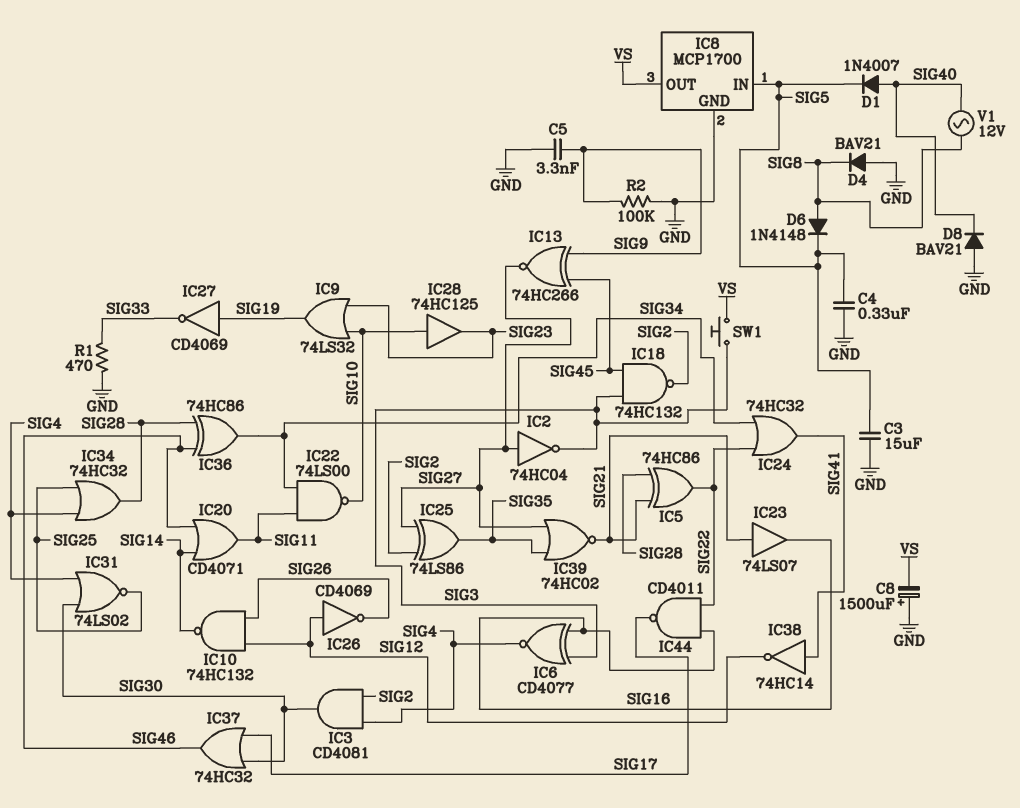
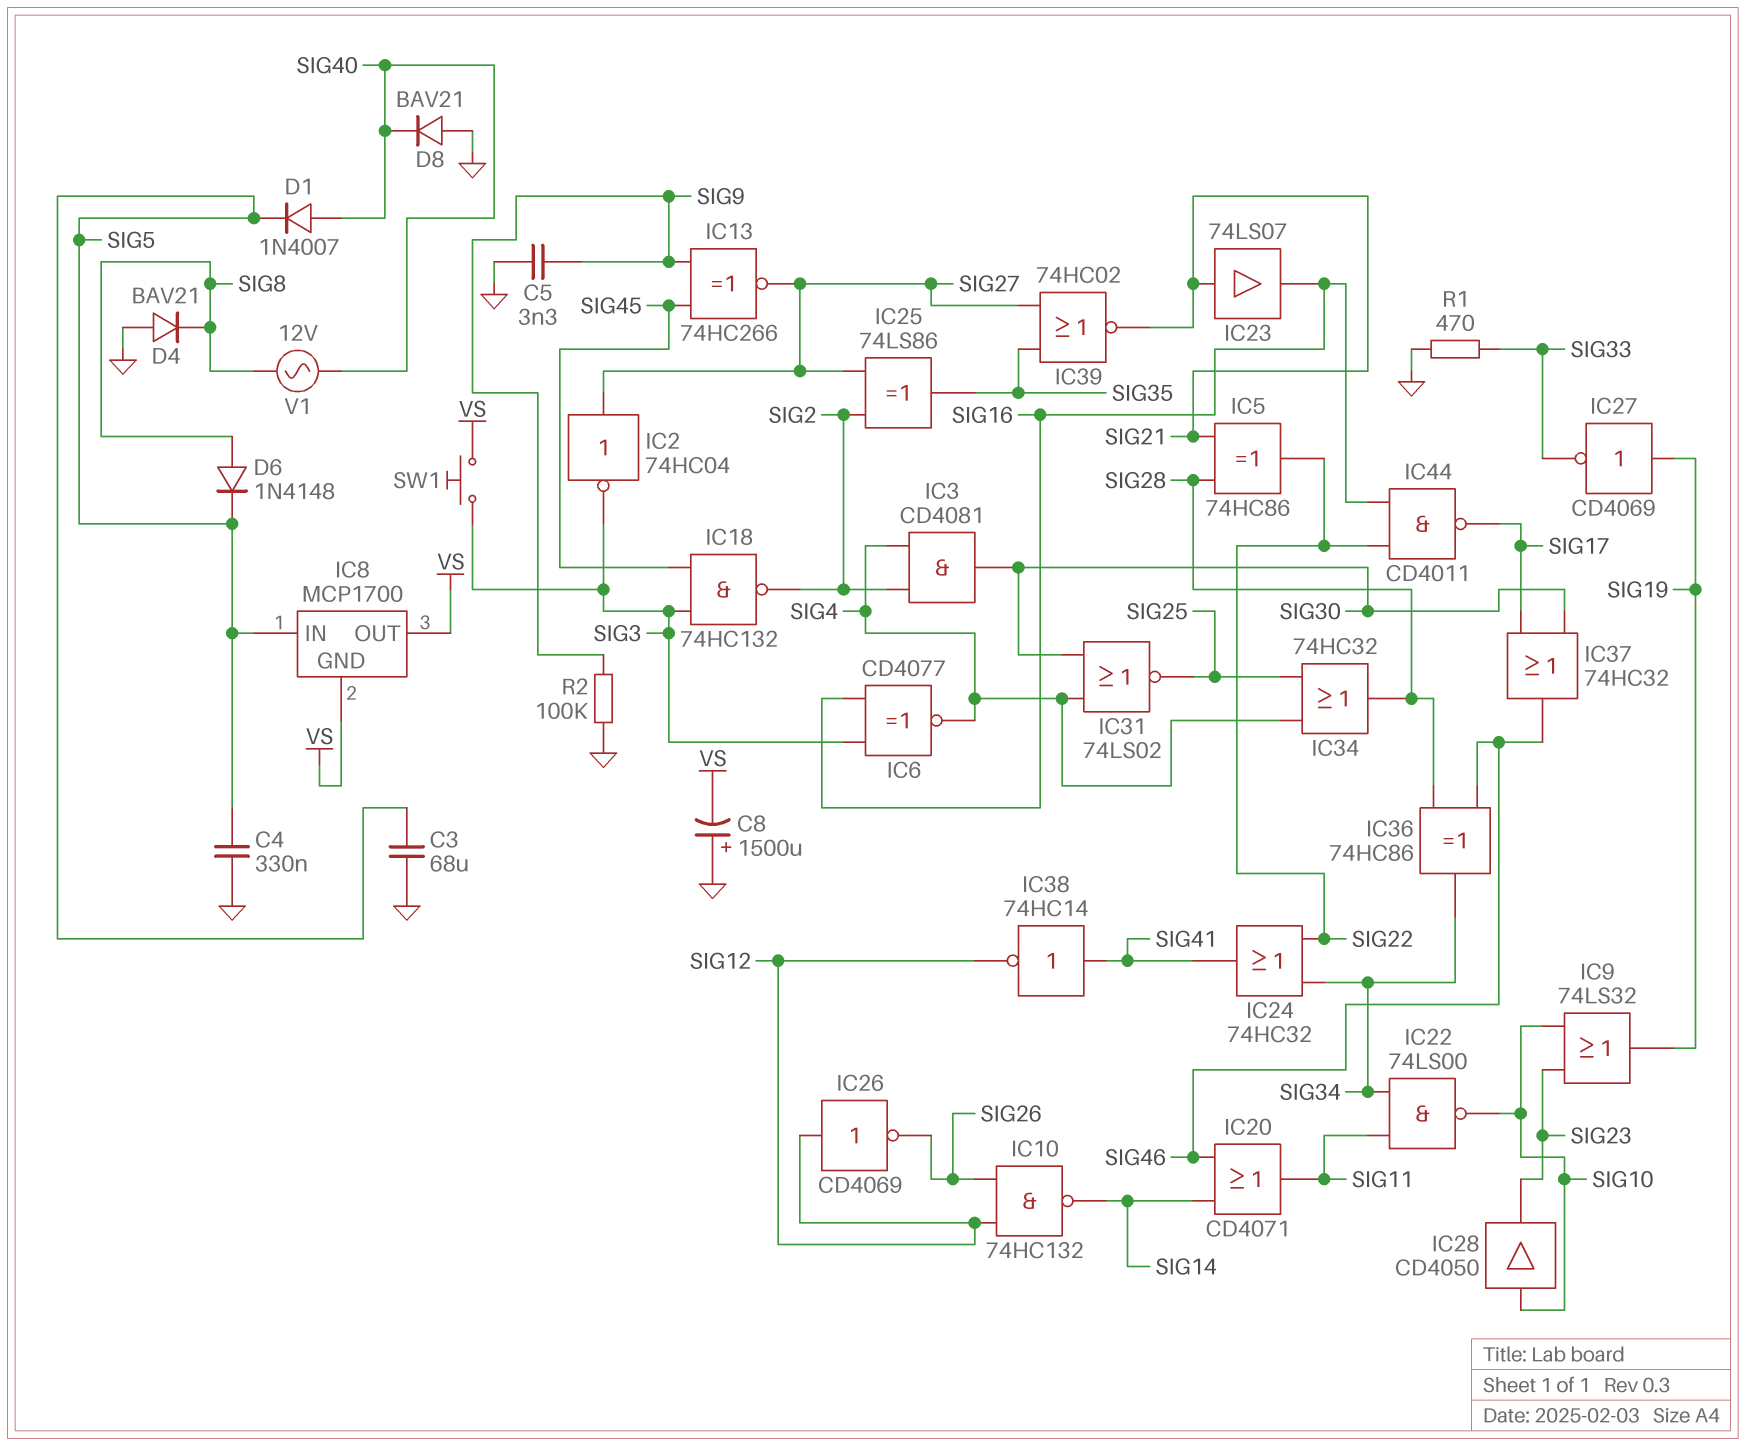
C3: 15uF (GND, SIG5) -> 68uF (GND, SIG5)
IC8 pin GND: GND -> VS
IC28: buffer 74HC125 (in SIG10, out SIG23) -> buffer CD4050 (in SIG10, out SIG23)

